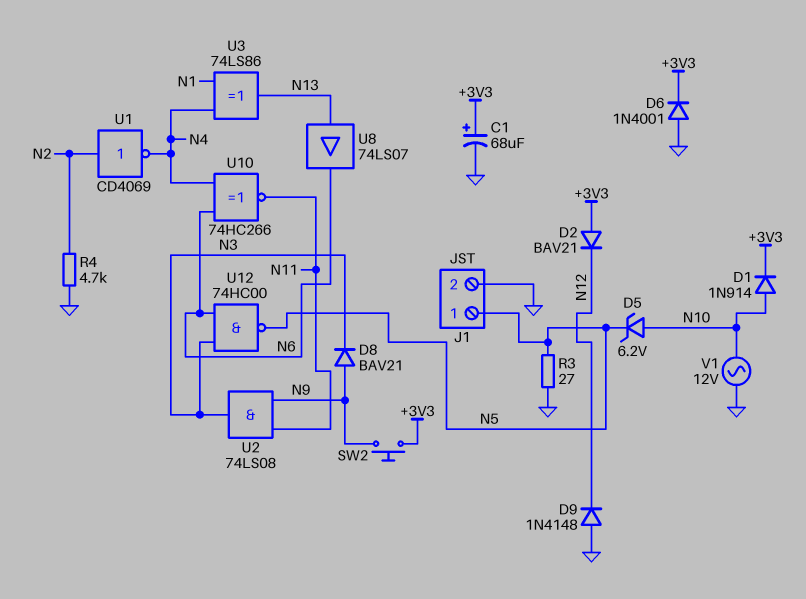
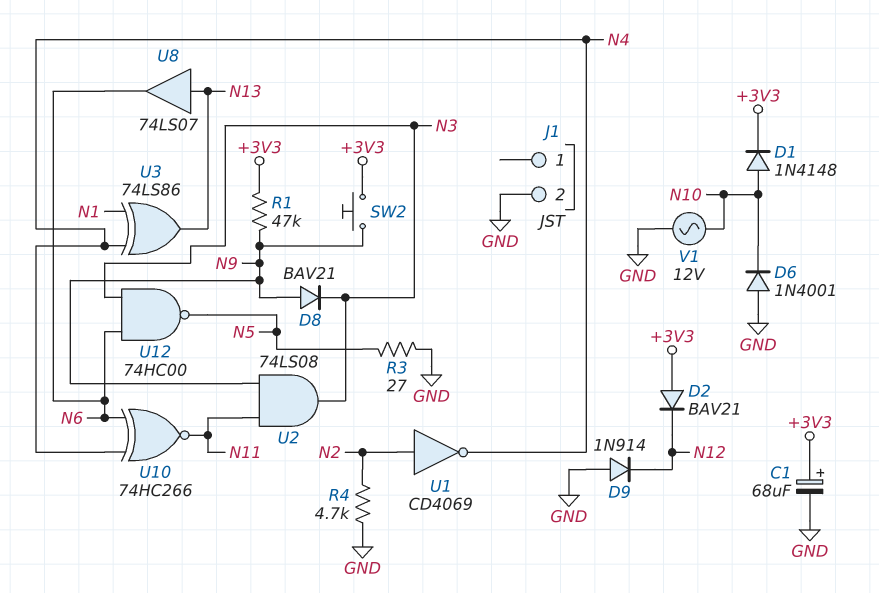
D1: diode 1N914 (A N10, K +3V3) -> diode 1N4148 (A N10, K +3V3)
D5: zener 6.2V (A N10, K N5) -> none
D6: diode 1N4001 (A GND, K +3V3) -> diode 1N4001 (A GND, K N10)
D9: diode 1N4148 (A GND, K N12) -> diode 1N914 (A GND, K N12)
J1 pin 1: N5 -> none
R1: none -> 47k (+3V3, N9)

